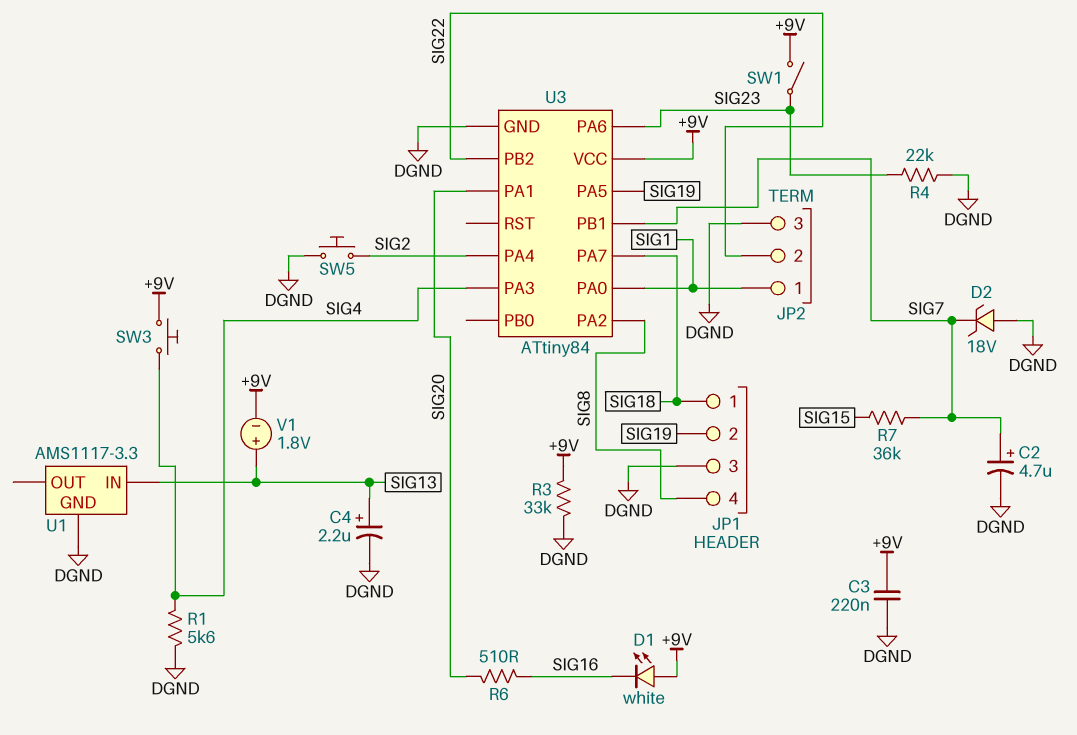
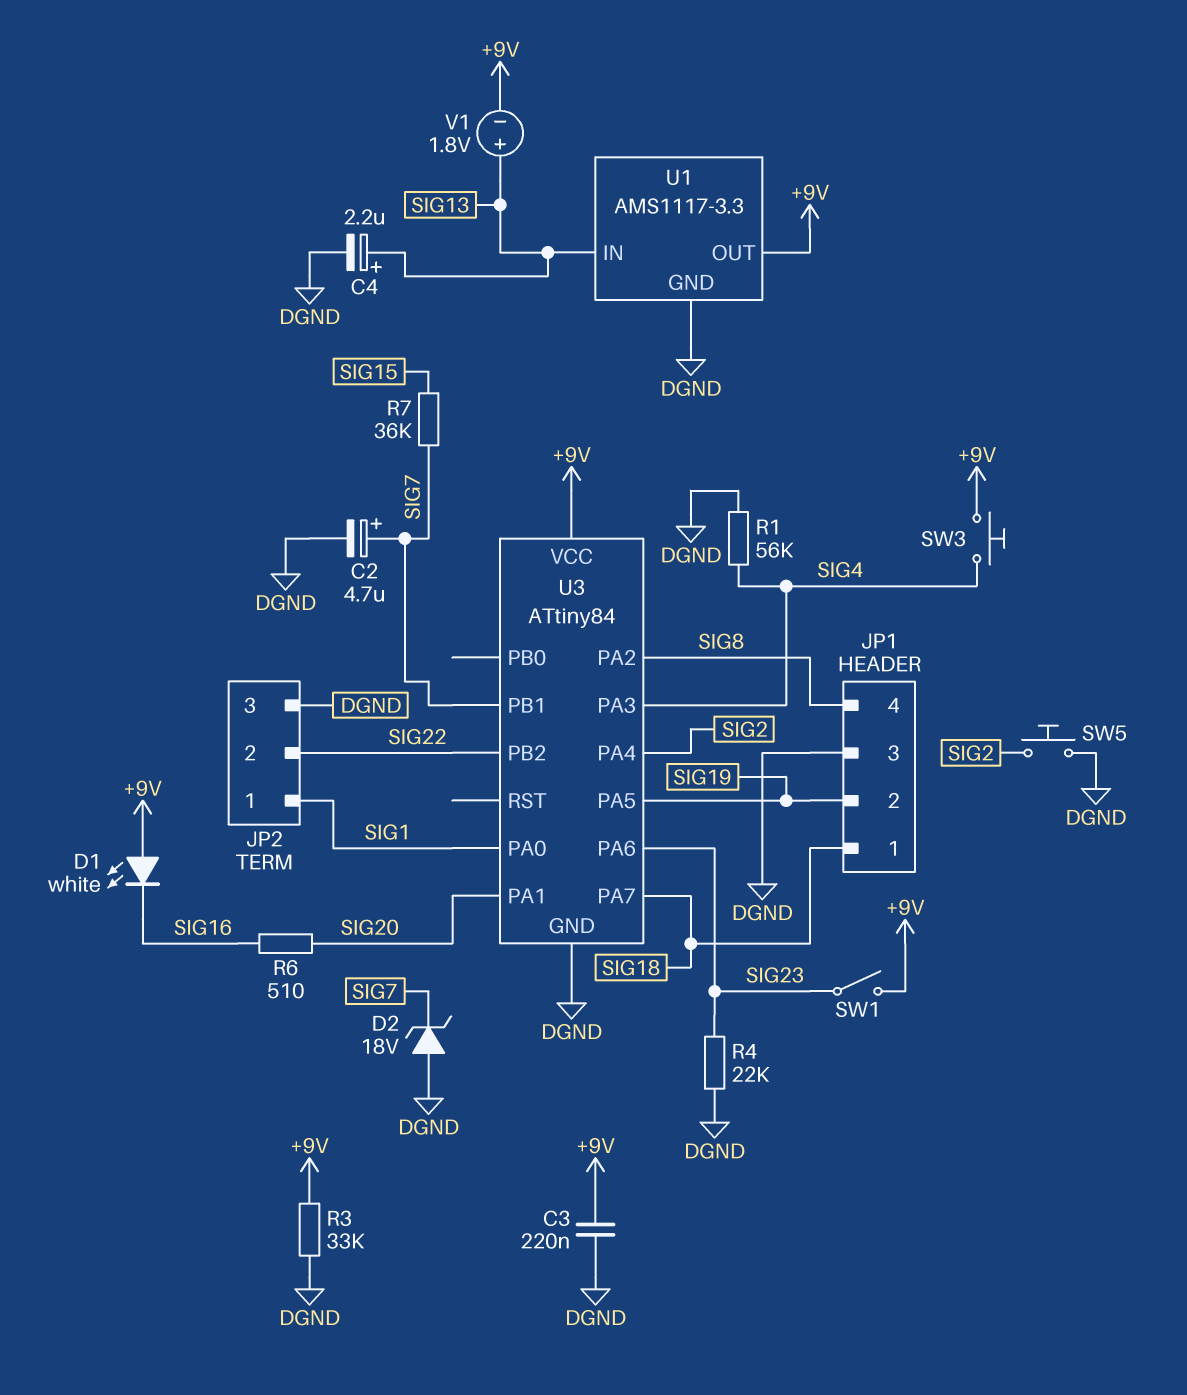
R1: 5.6k (DGND, SIG4) -> 56k (DGND, SIG4)
U1 pin OUT: none -> +9V

